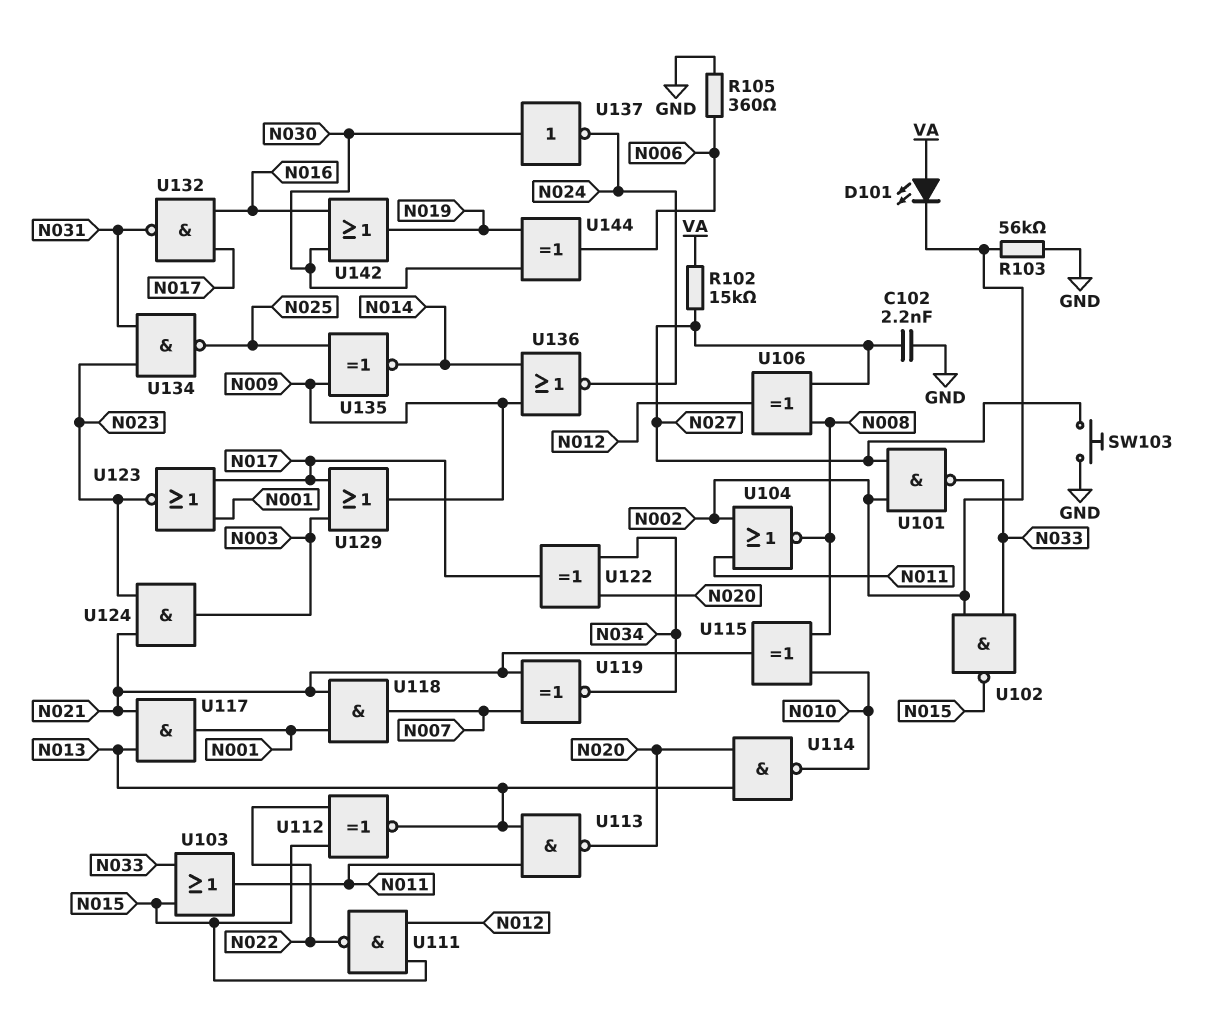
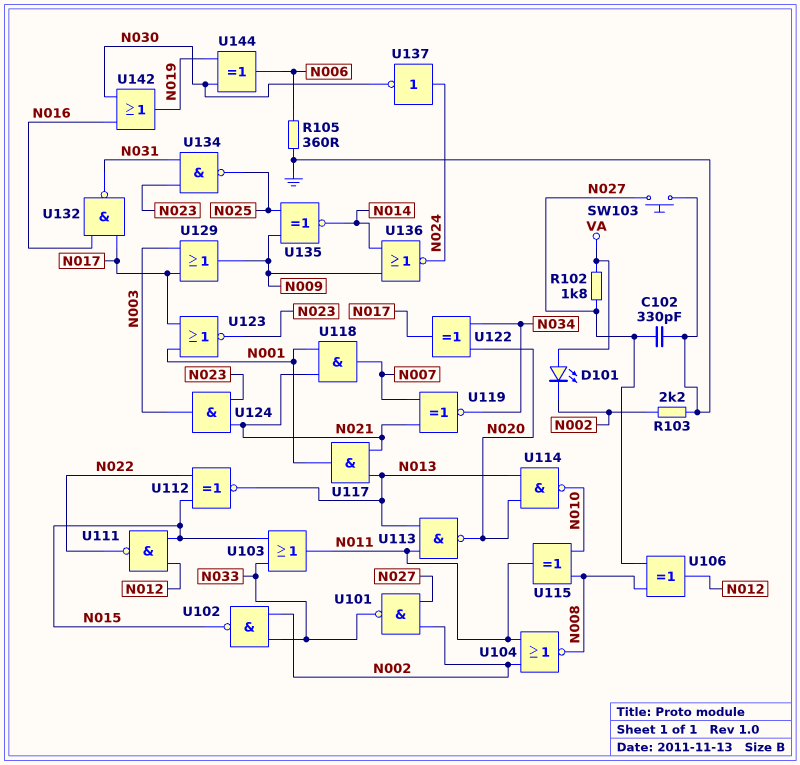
C102: 2.2nF (GND, N027) -> 330pF (GND, N027)
R102: 15k (N027, VA) -> 1.8k (N027, VA)
R103: 56k (GND, N002) -> 2.2k (GND, N002)
U115: XOR (in N008, in N010, out N021) -> XOR (in N008, in N010, out N011)
U137: NOT (in N030, out N024) -> NOT (in N024, out N030)

